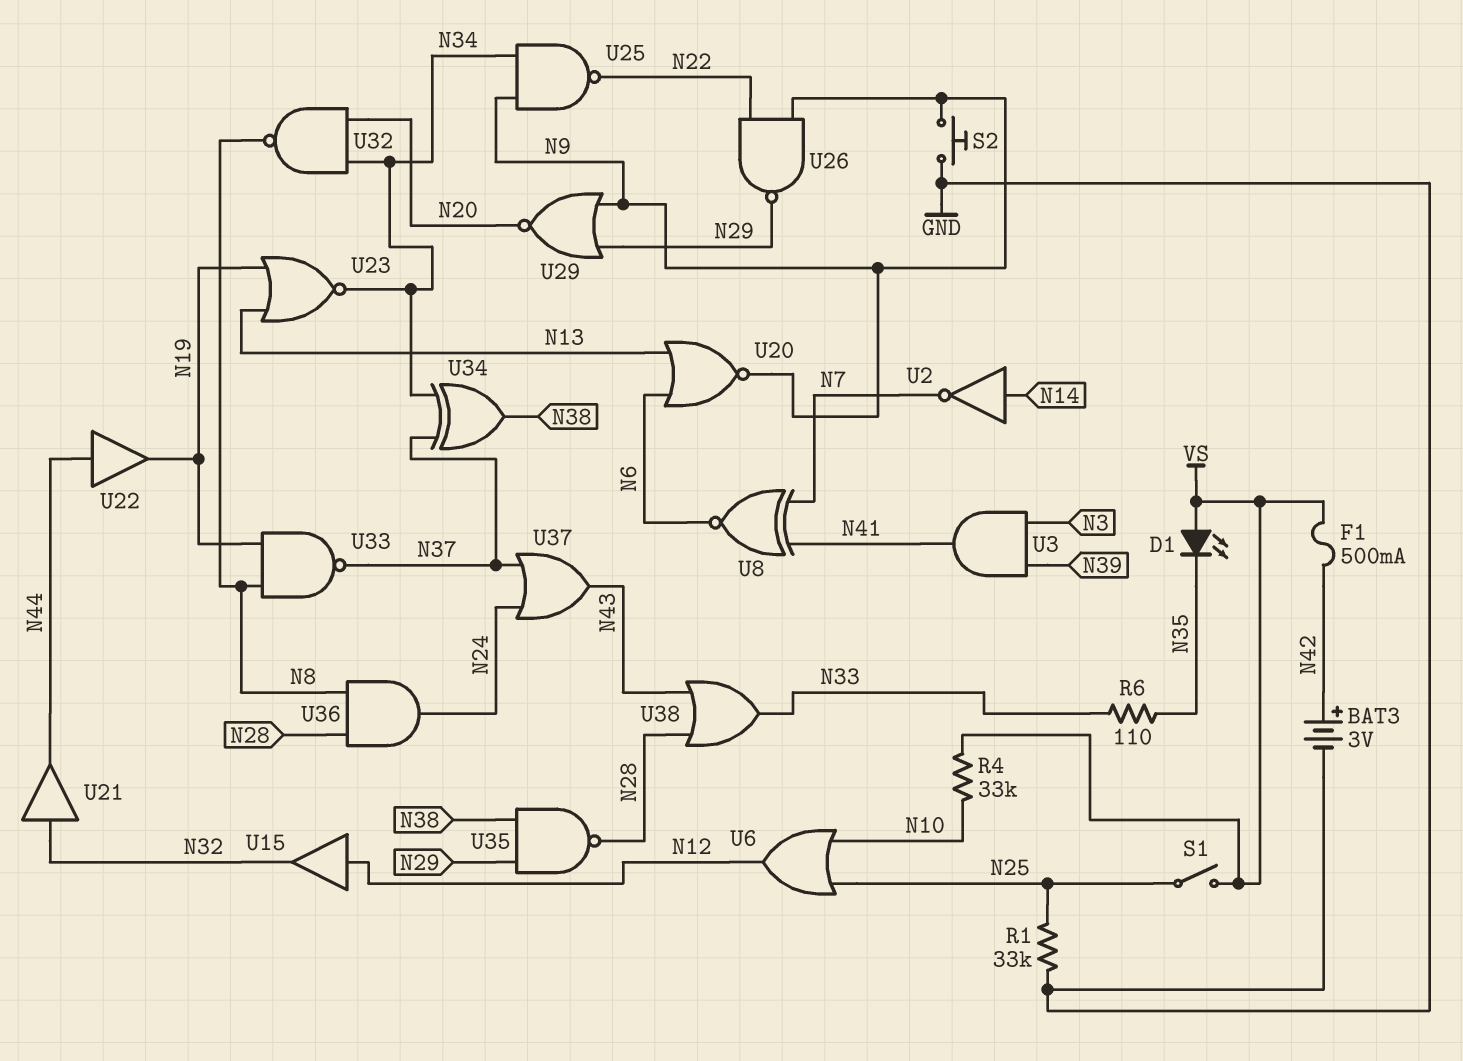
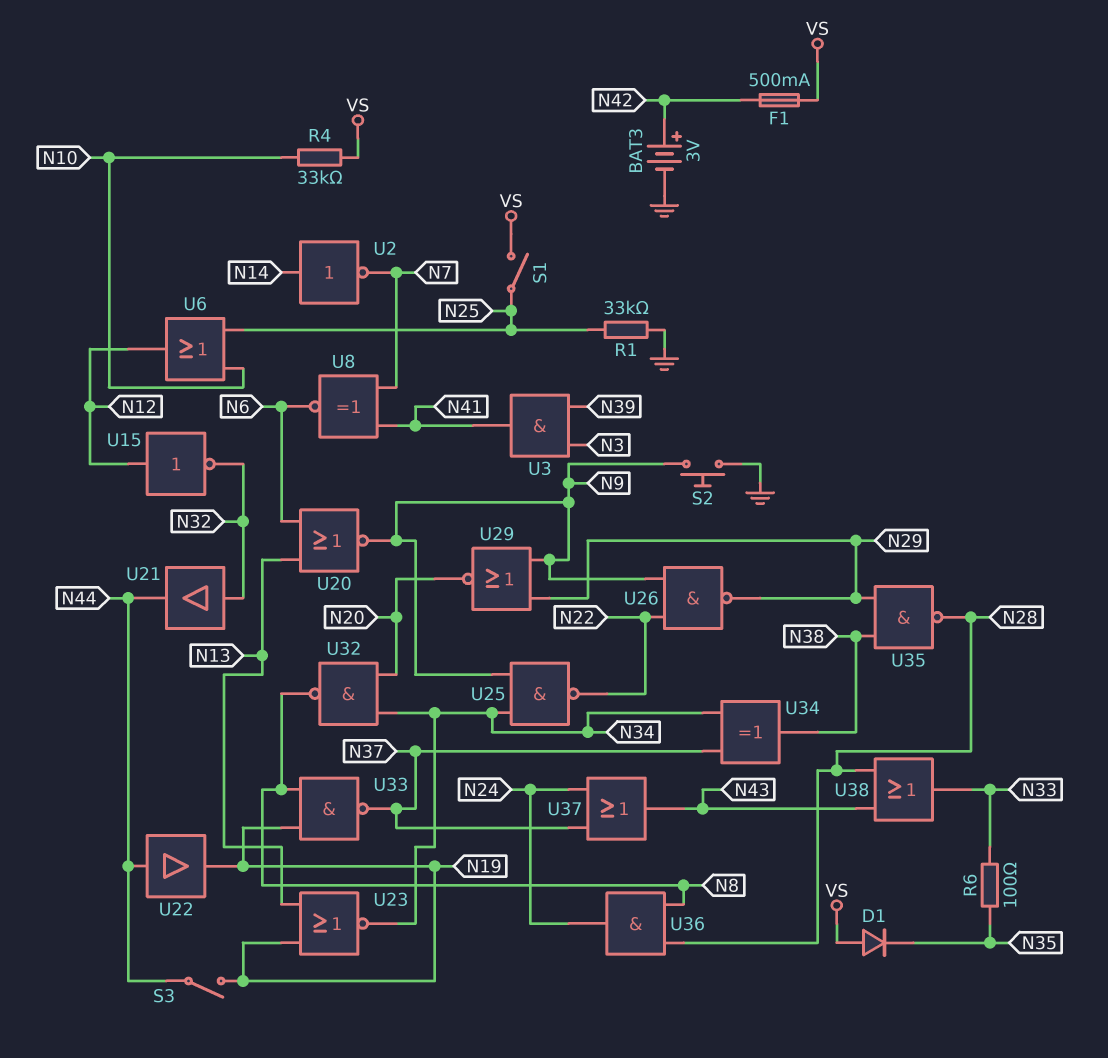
D1: LED (A VS, K N35) -> diode (A VS, K N35)
R6: 110 (N33, N35) -> 100 (N33, N35)
S3: none -> switch (N19, N44)
U15: buffer (in N12, out N32) -> NOT (in N12, out N32)

